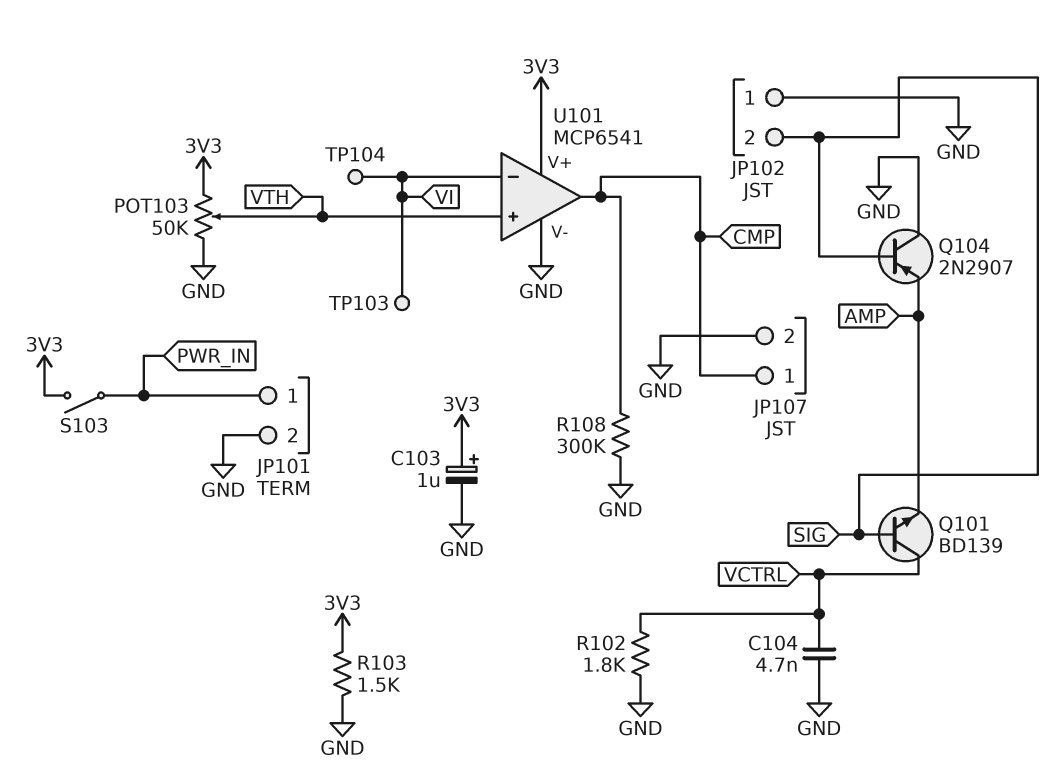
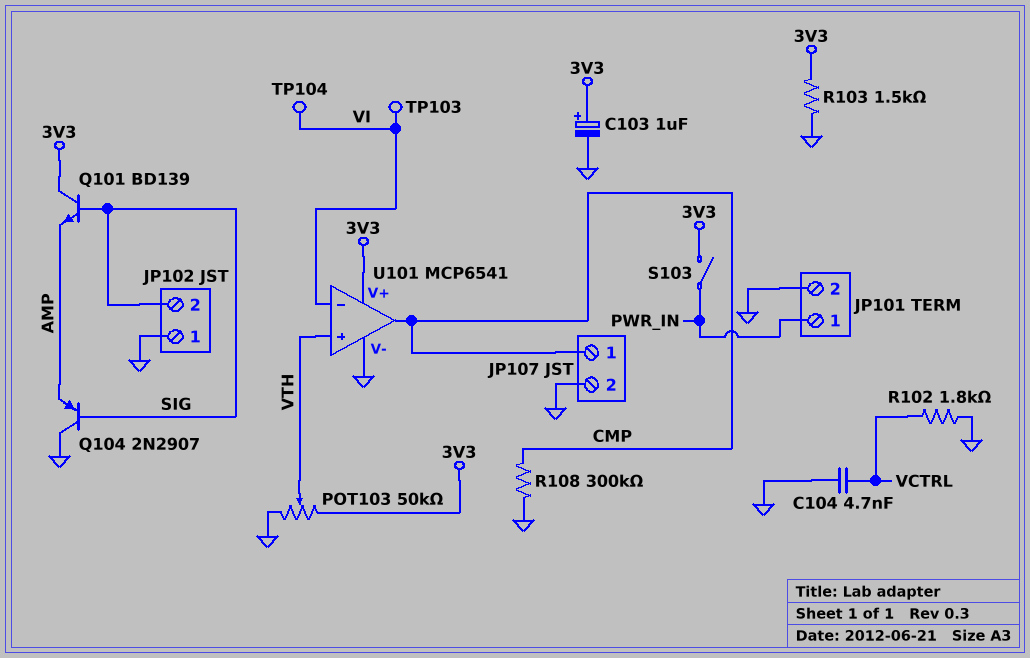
Q101: NPN BD139 (B SIG, C VCTRL, E AMP) -> NPN BD139 (B SIG, C 3V3, E AMP)

